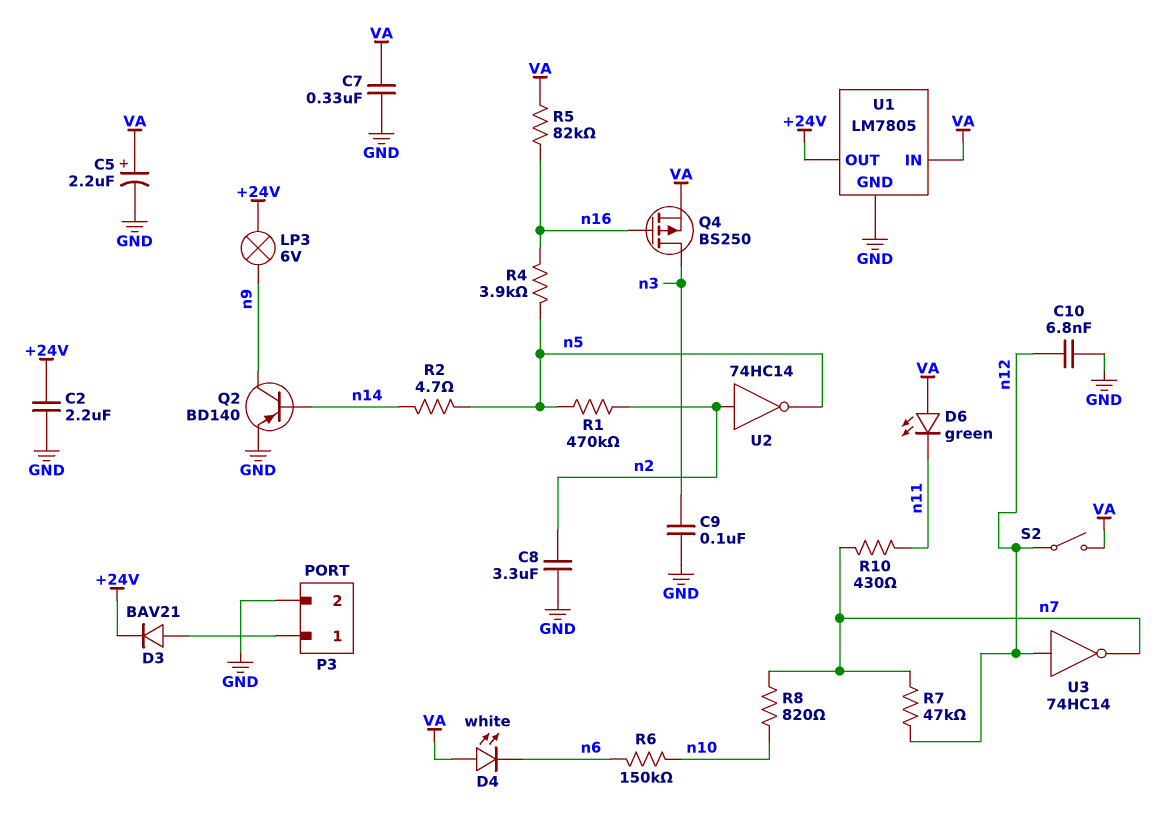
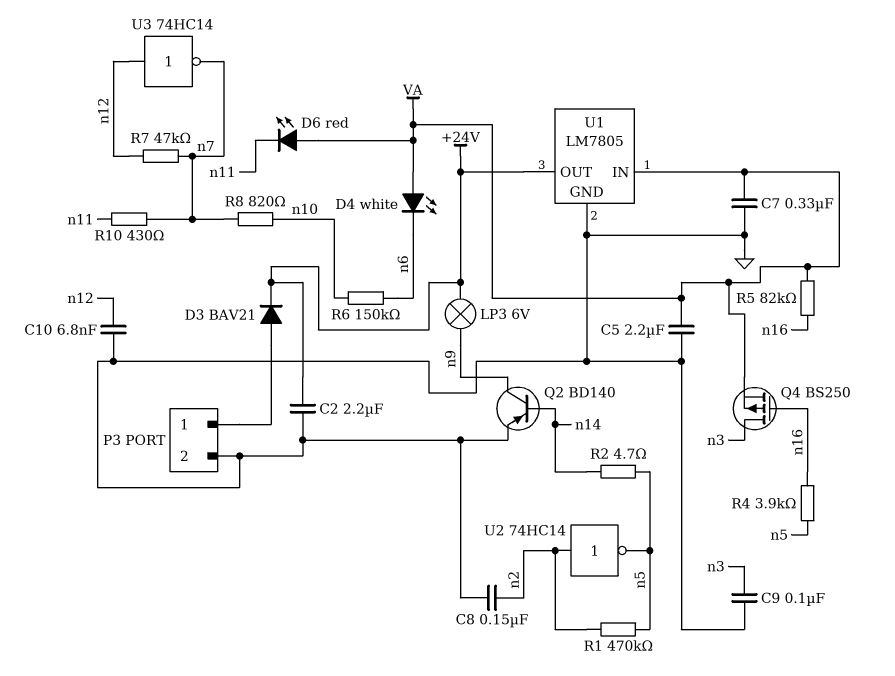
C5: 2.2uF (plus VA, minus GND) -> 2.2uF (GND, VA)
C8: 3.3uF (GND, n2) -> 150nF (GND, n2)
D6: LED green (A VA, K n11) -> LED red (A VA, K n11)
S2: switch (VA, n12) -> none

